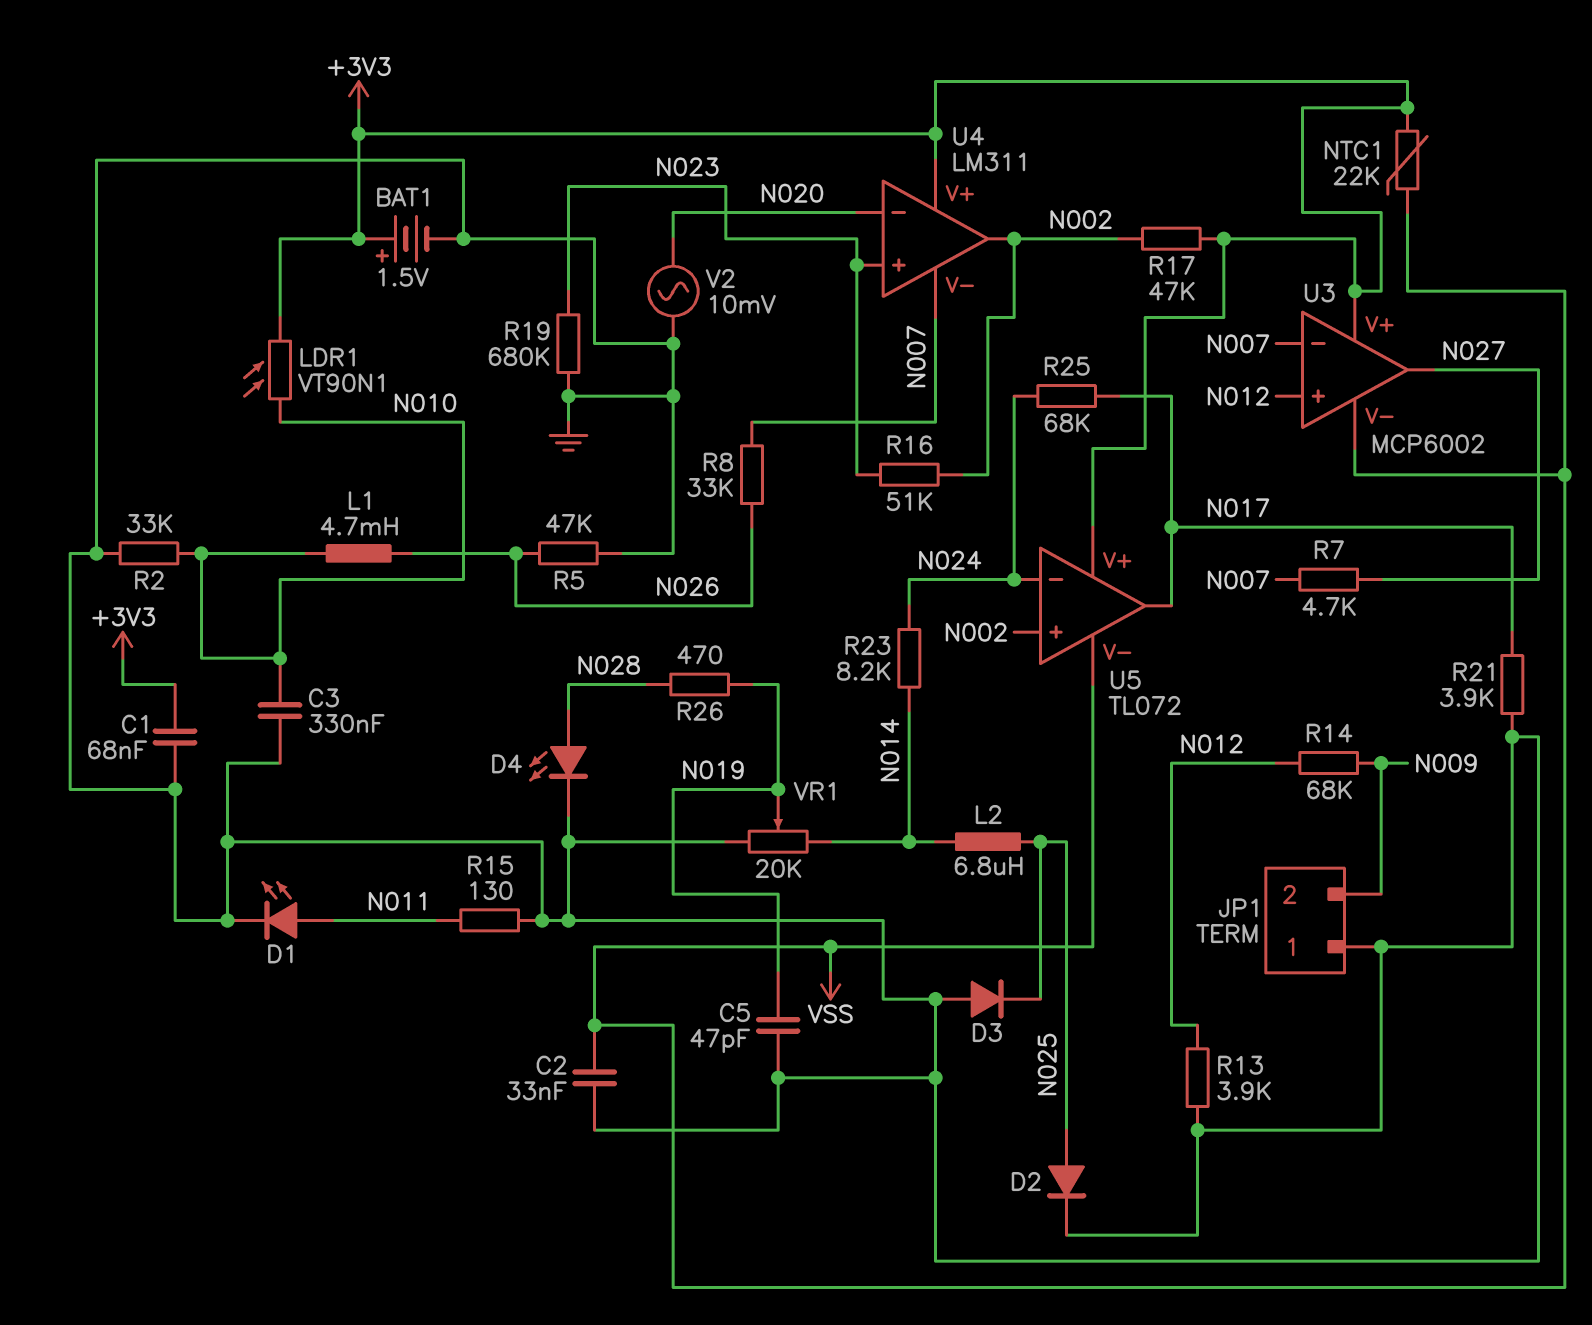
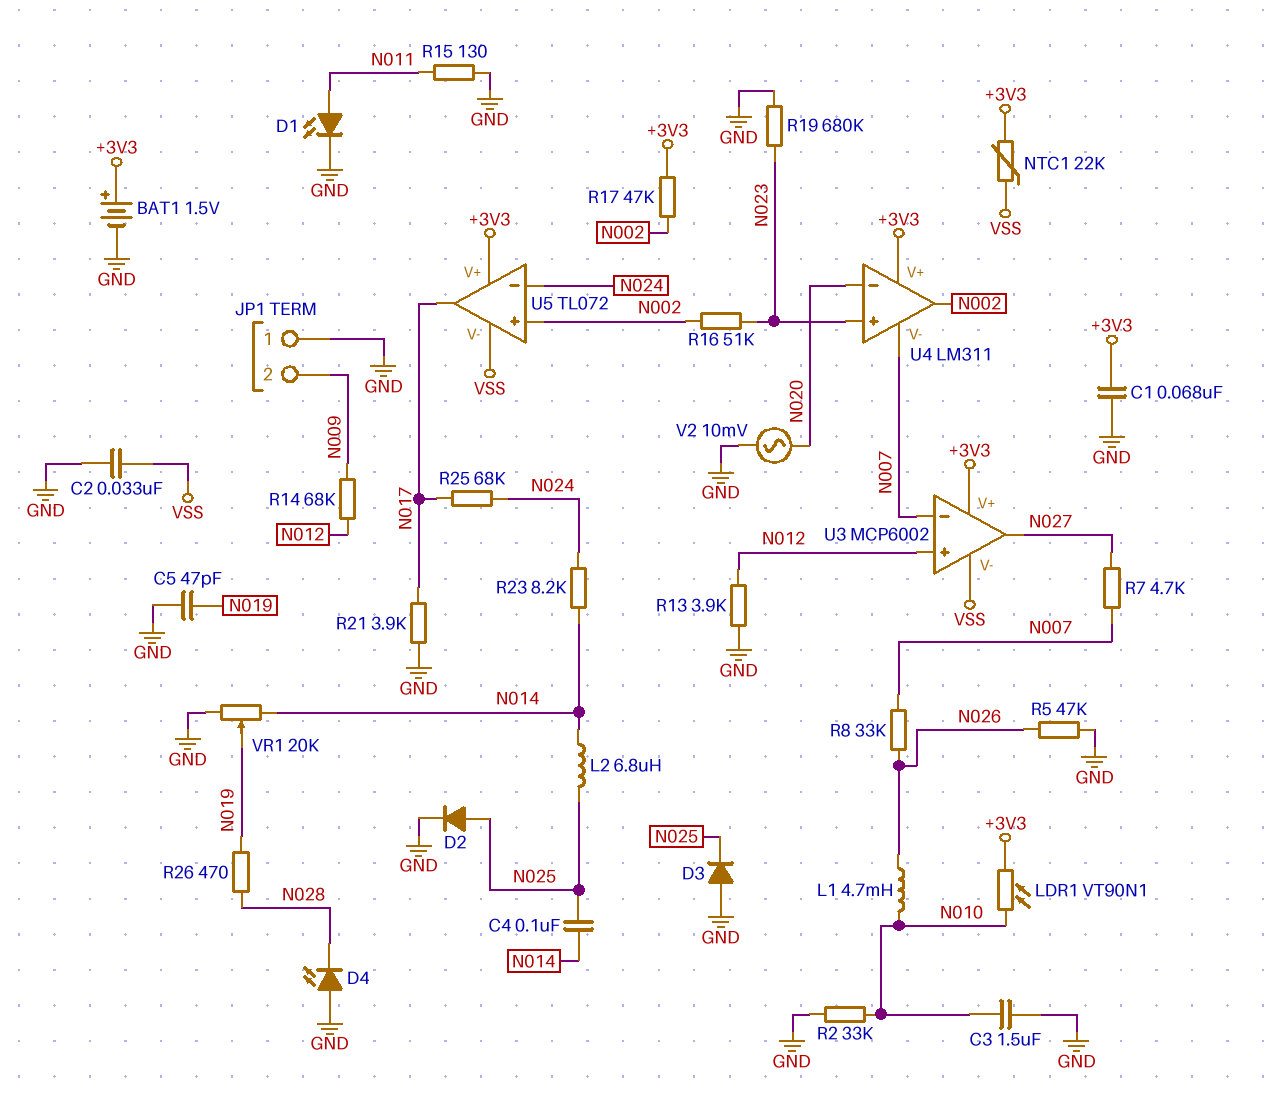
C3: 330nF (GND, N010) -> 1.5uF (GND, N010)
C4: none -> 100nF (N014, N025)
D4: LED (A N028, K GND) -> LED (A GND, K N028)

